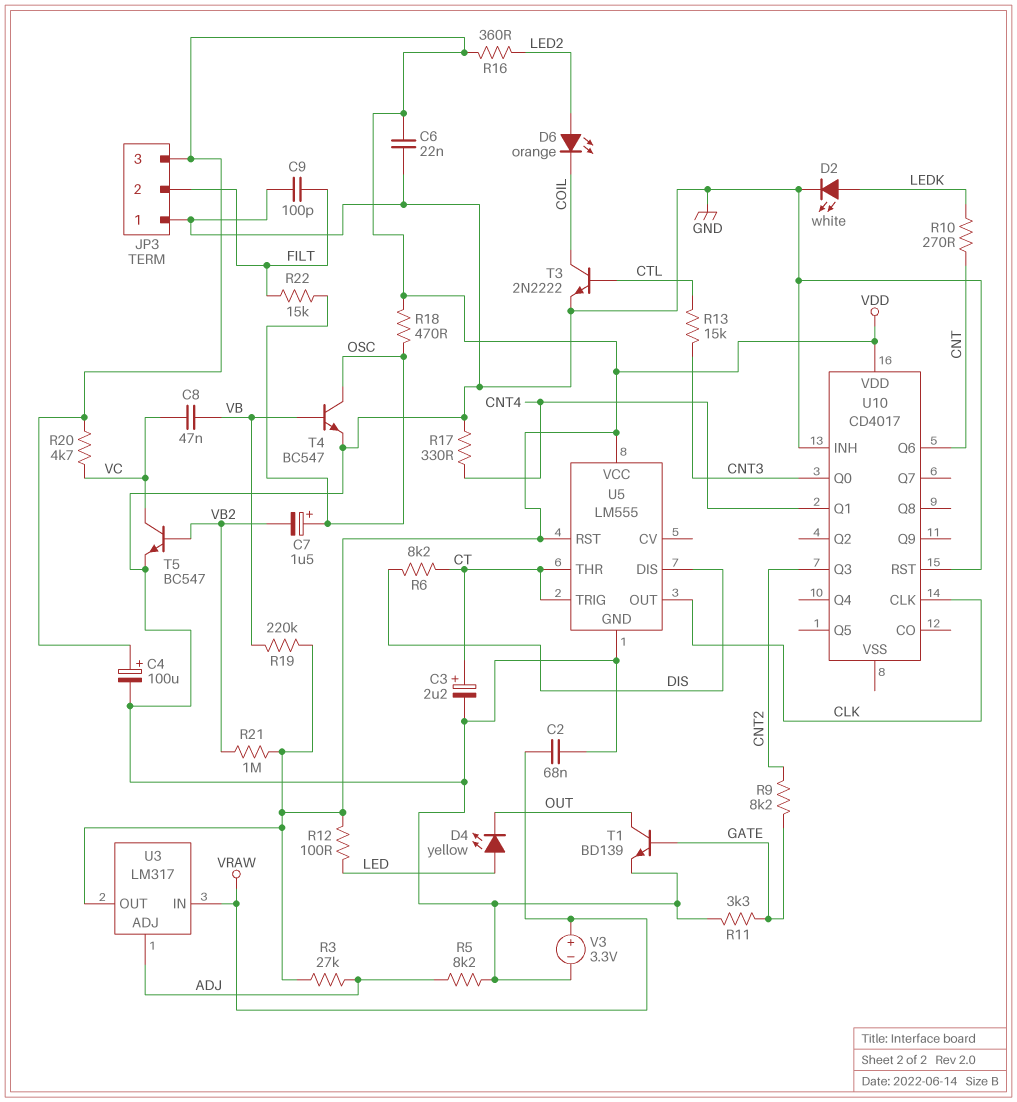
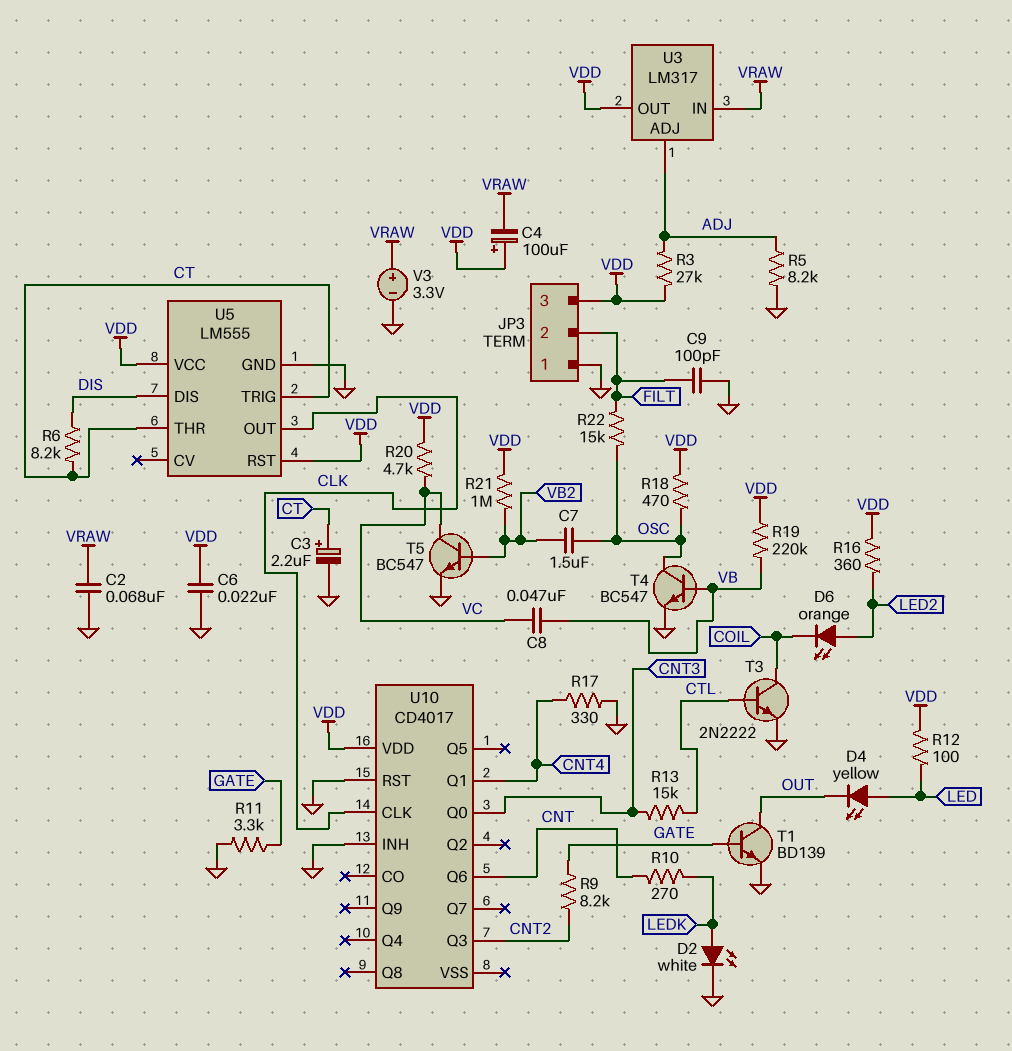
C4: 100uF (plus VDD, minus GND) -> 100uF (plus VDD, minus VRAW)
C7: 1.5uF (plus OSC, minus VB2) -> 1.5uF (OSC, VB2)

